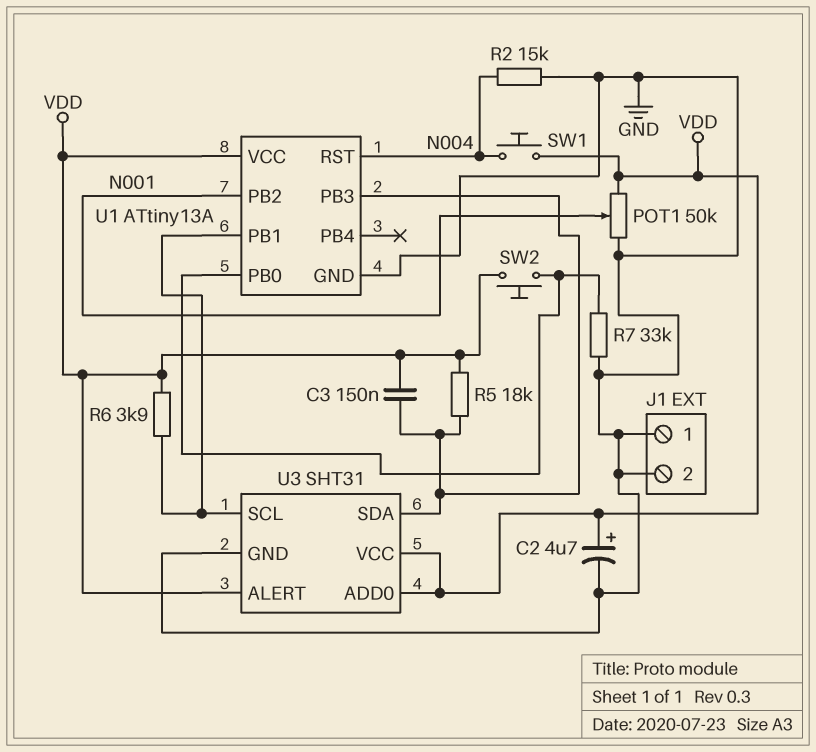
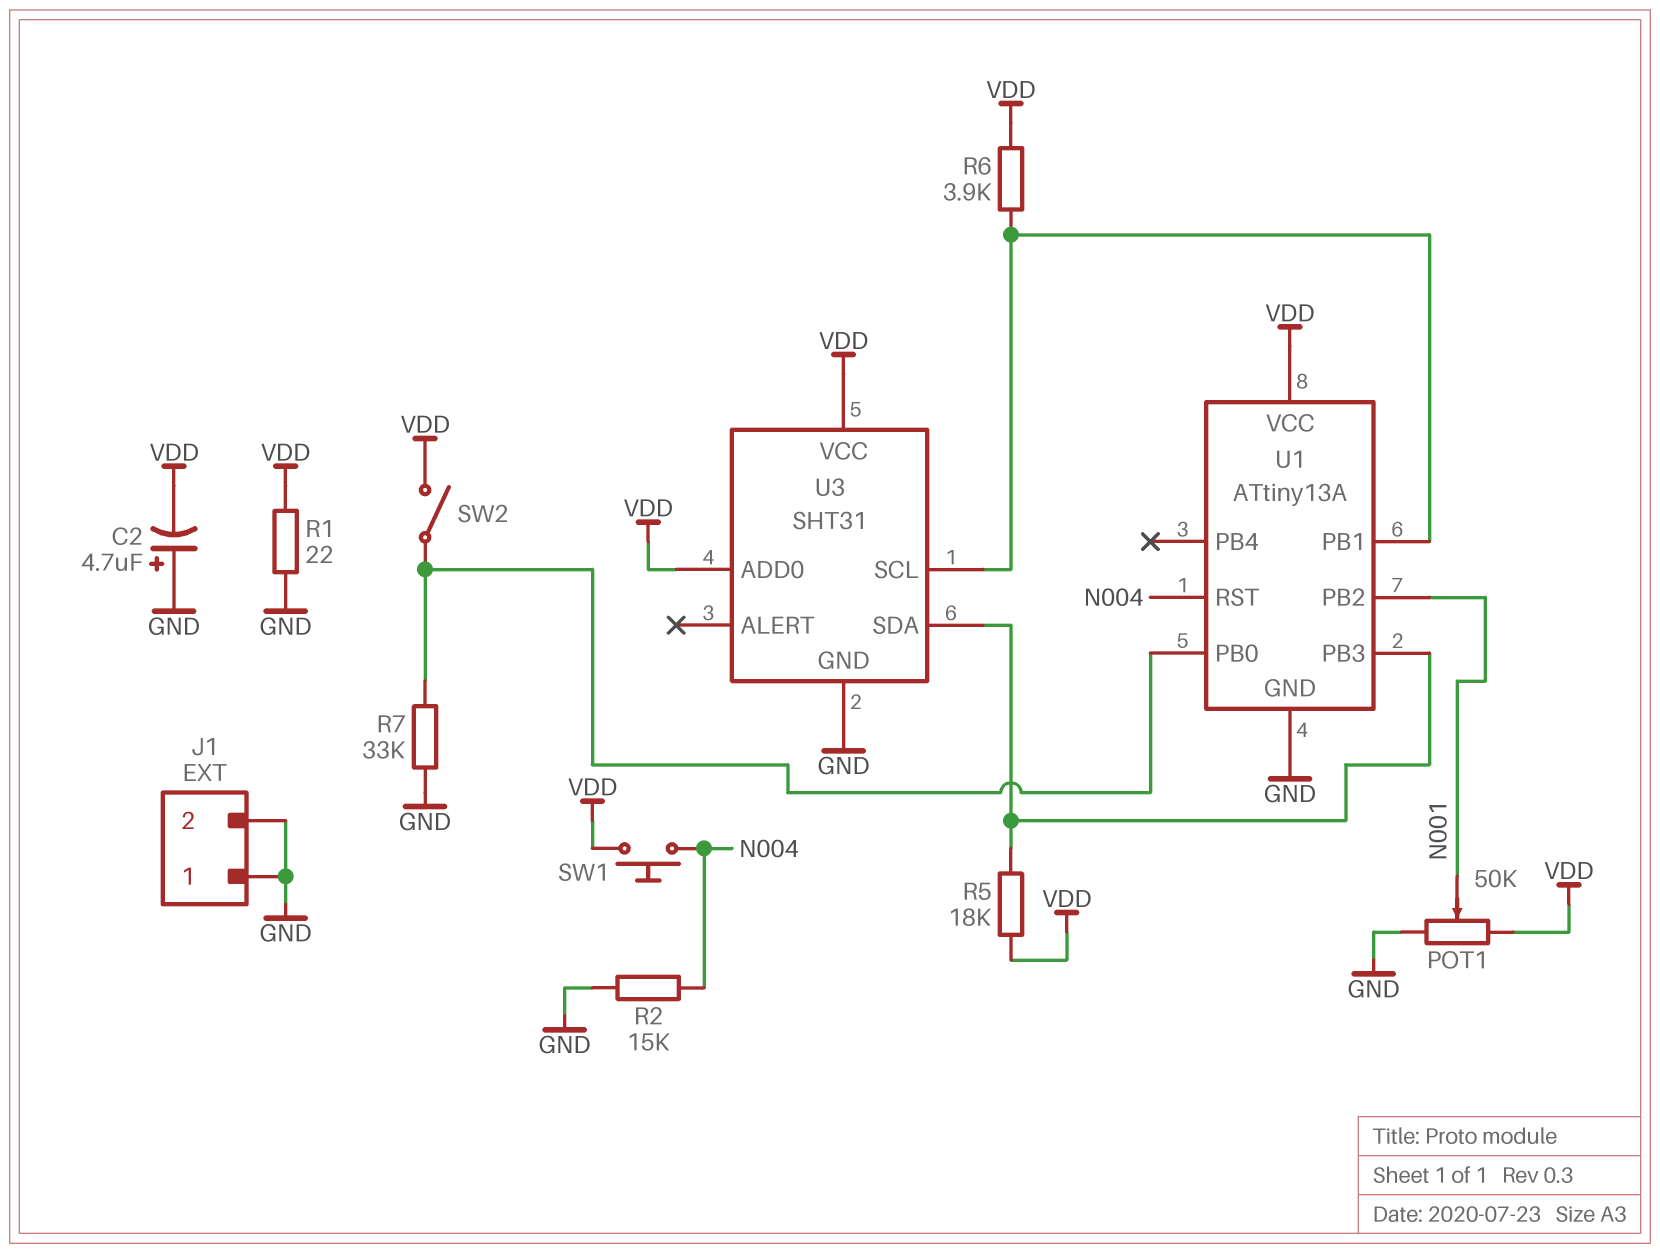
C2: 4.7uF (plus VDD, minus GND) -> 4.7uF (plus GND, minus VDD)
C3: 150nF (U1/PB3, VDD) -> none
R1: none -> 22 (GND, VDD)
SW2: button (U1/PB0, VDD) -> switch (U1/PB0, VDD)
U3 pin ALERT: VDD -> none

